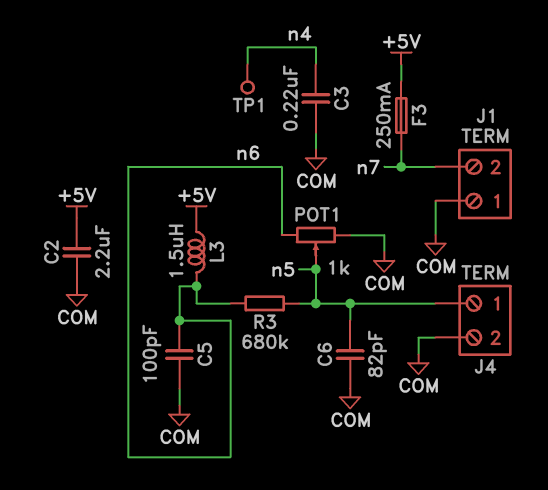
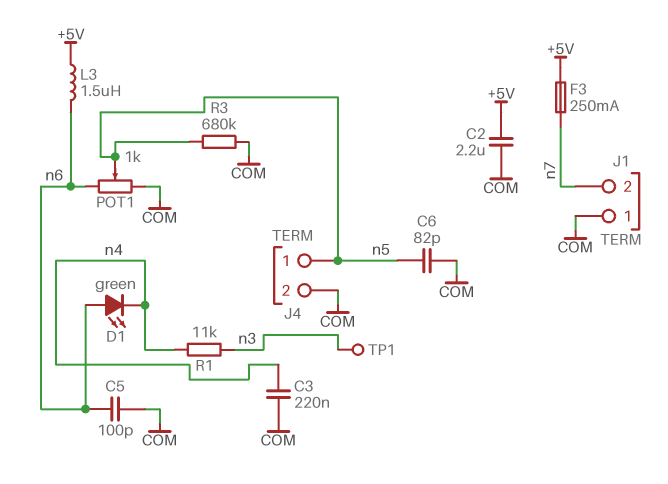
D1: none -> LED green (A n6, K n4)
R1: none -> 11k (n3, n4)
R3: 680k (n5, n6) -> 680k (COM, n5)
TP1: test point (n4) -> test point (n3)

